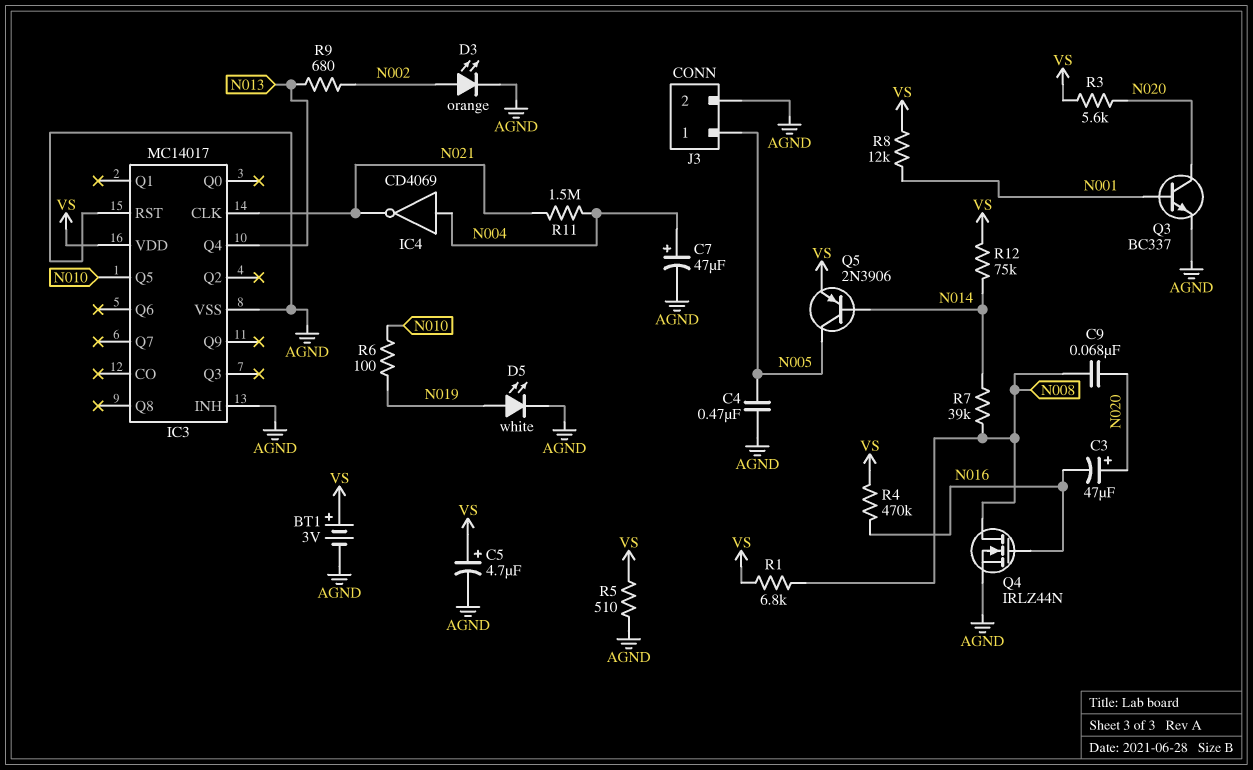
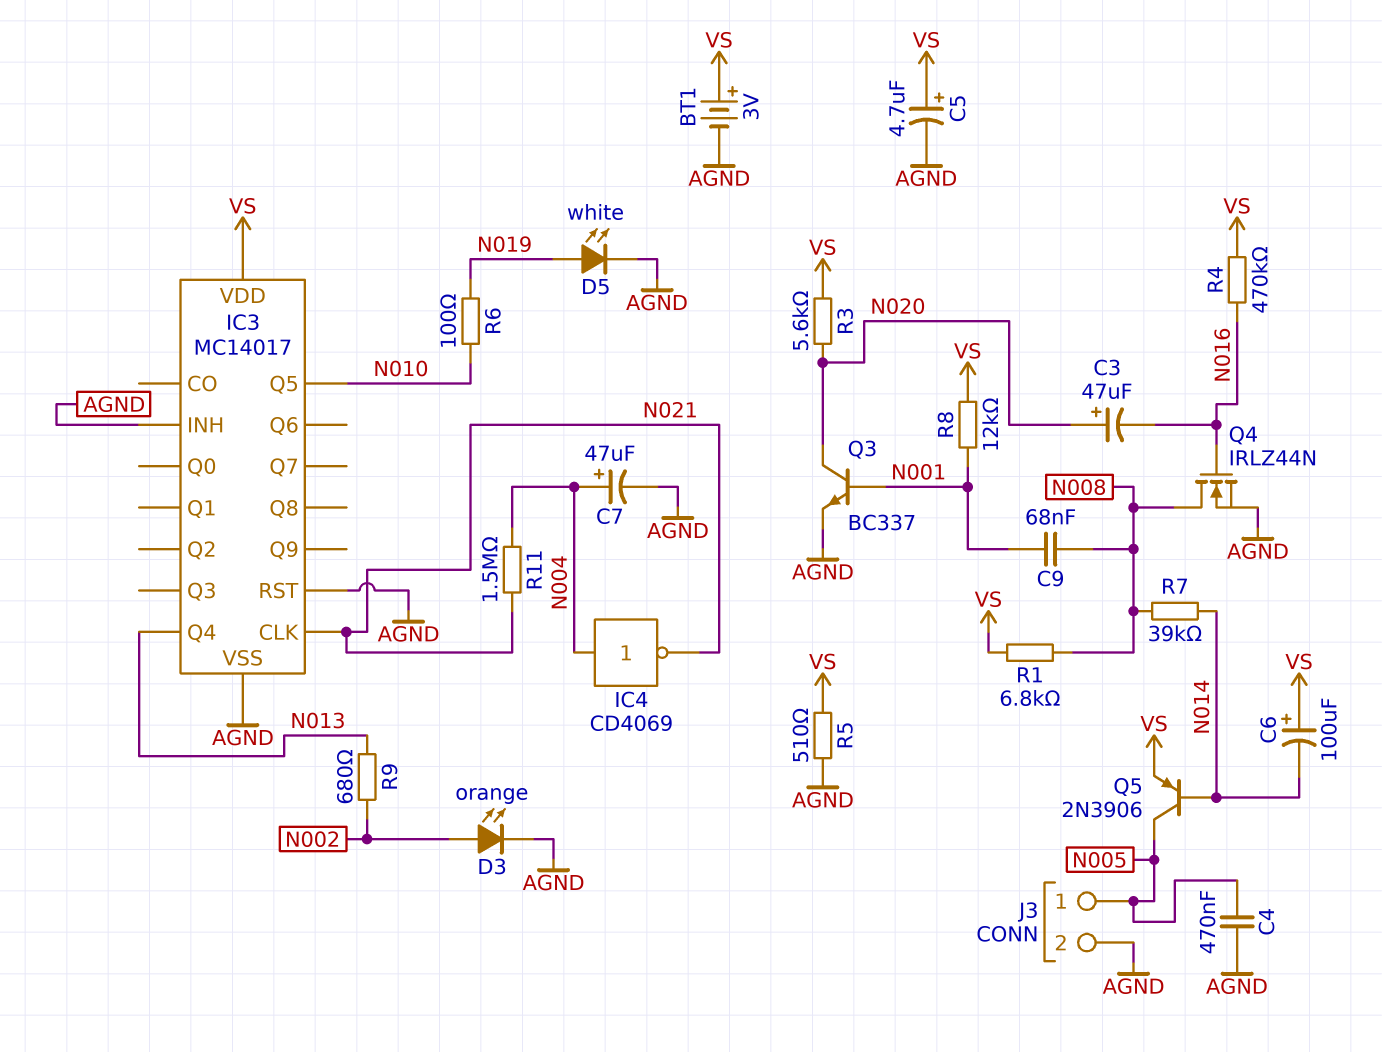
C6: none -> 100uF (plus VS, minus N014)
C9: 68nF (N008, N020) -> 68nF (N001, N008)
R12: 75k (N014, VS) -> none

